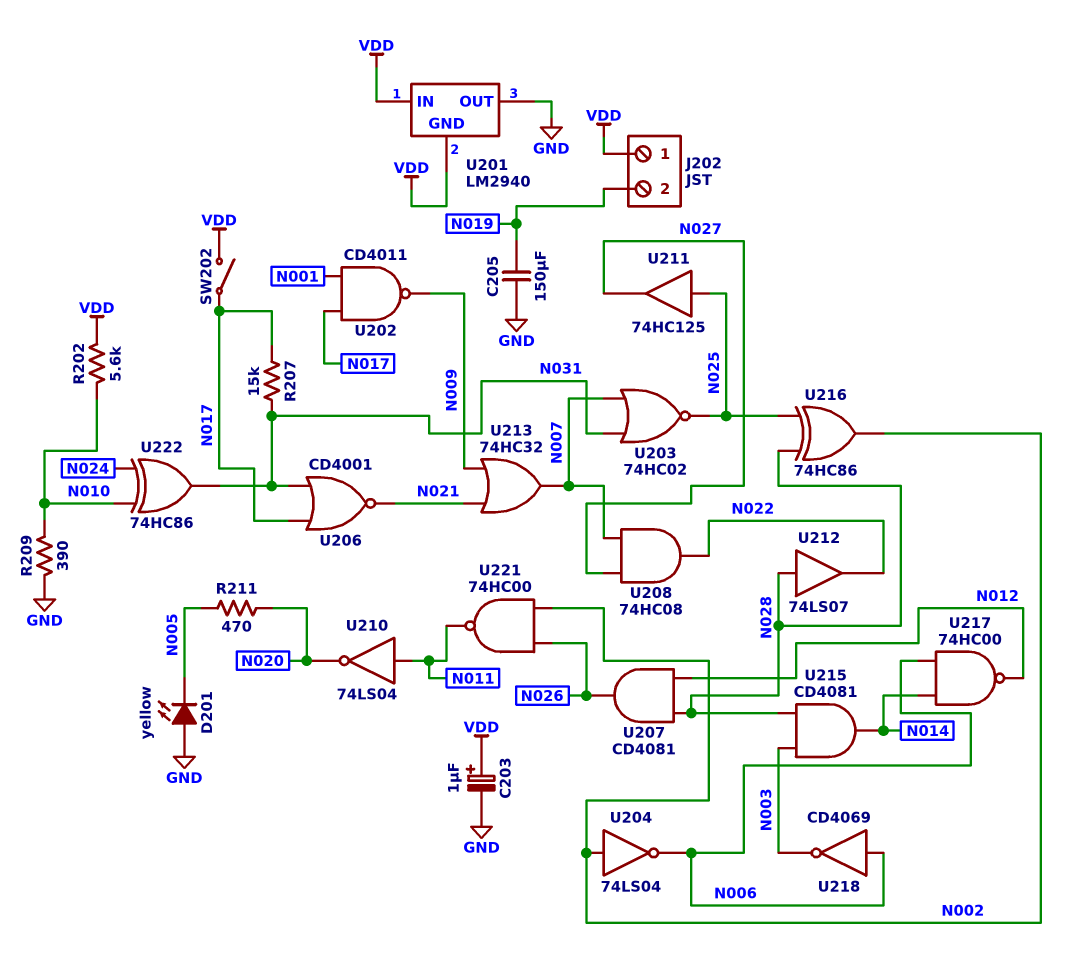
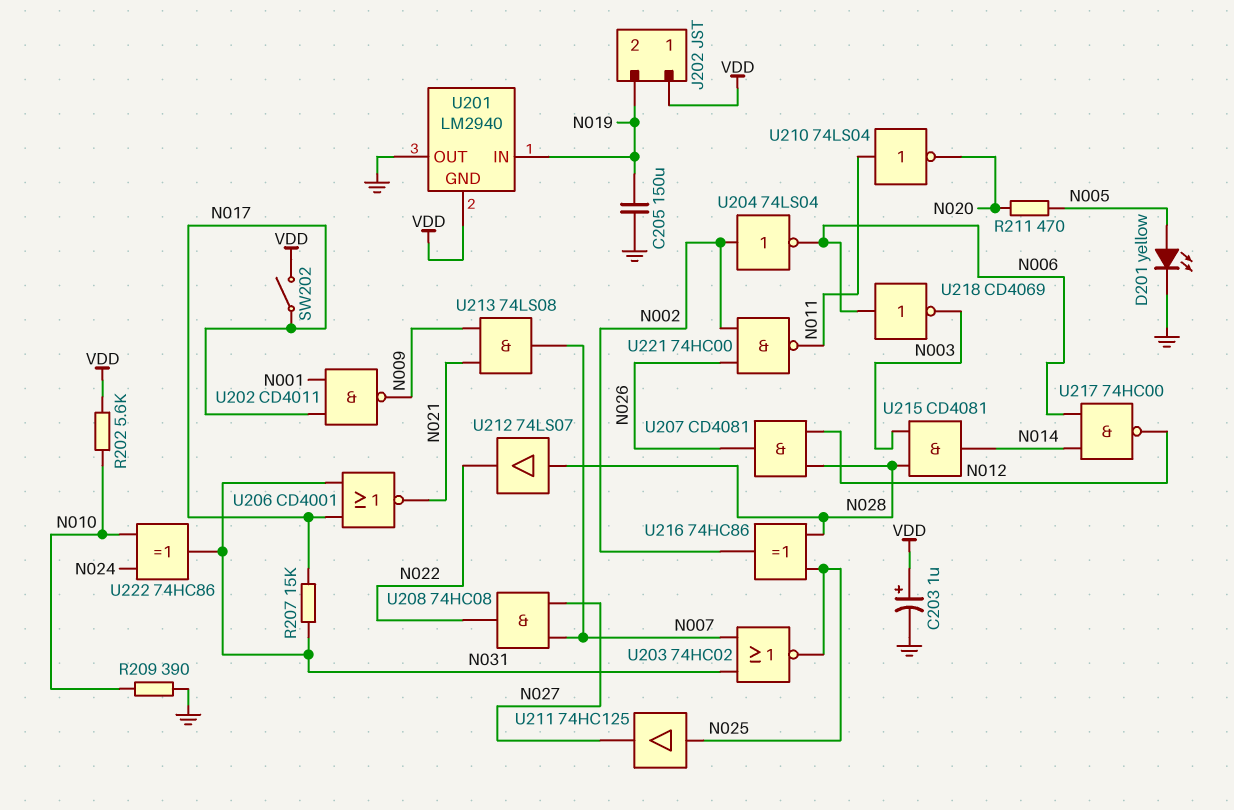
D201: LED yellow (A GND, K N005) -> LED yellow (A N005, K GND)
U201 pin IN: VDD -> N019
U213: OR 74HC32 (in N009, in N021, out N007) -> AND 74LS08 (in N009, in N021, out N007)

